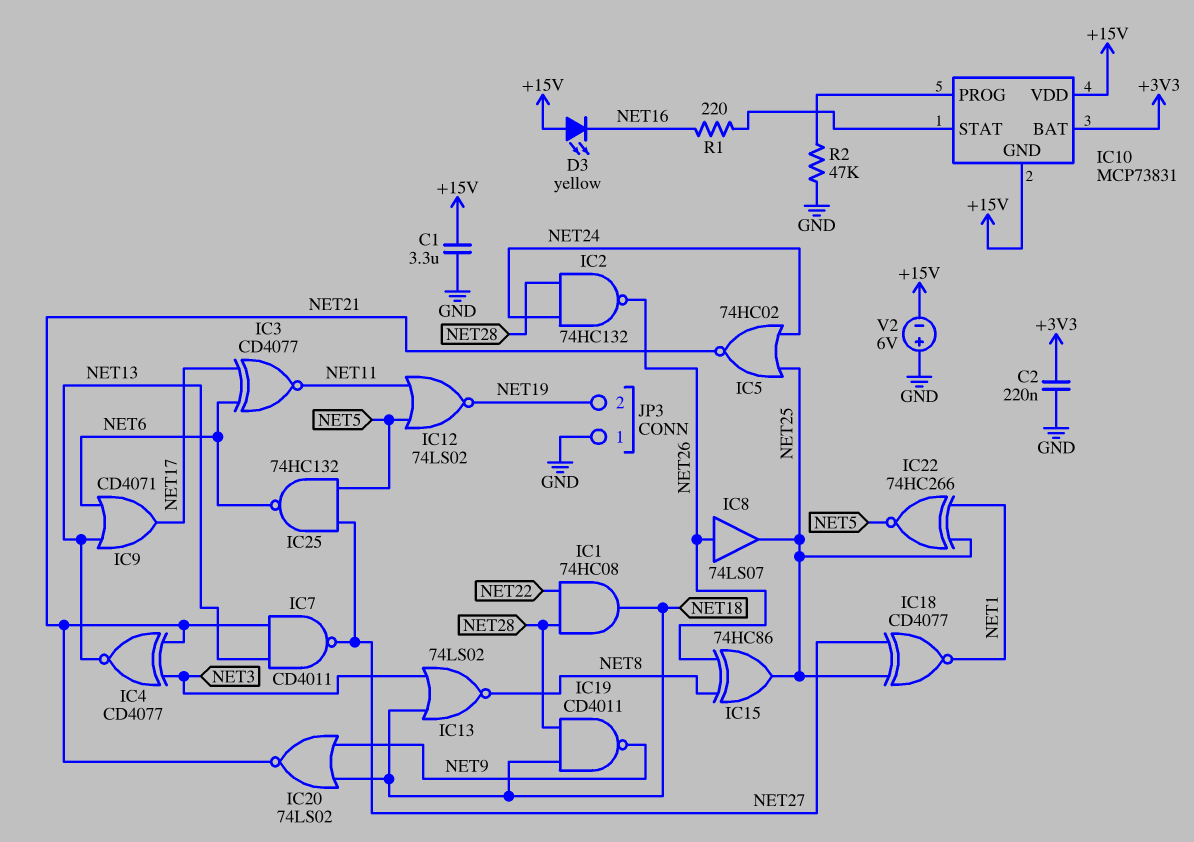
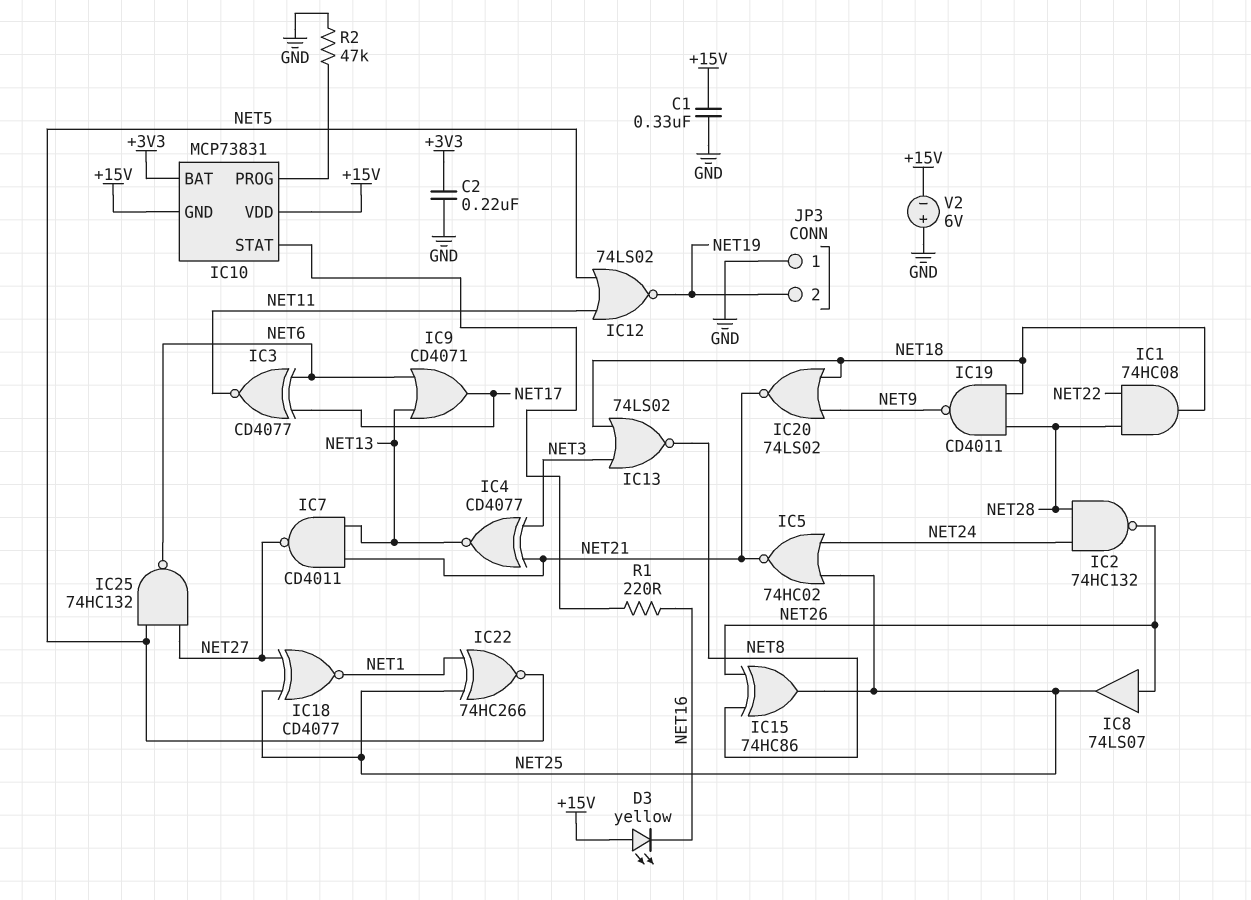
C1: 3.3uF (+15V, GND) -> 330nF (+15V, GND)

